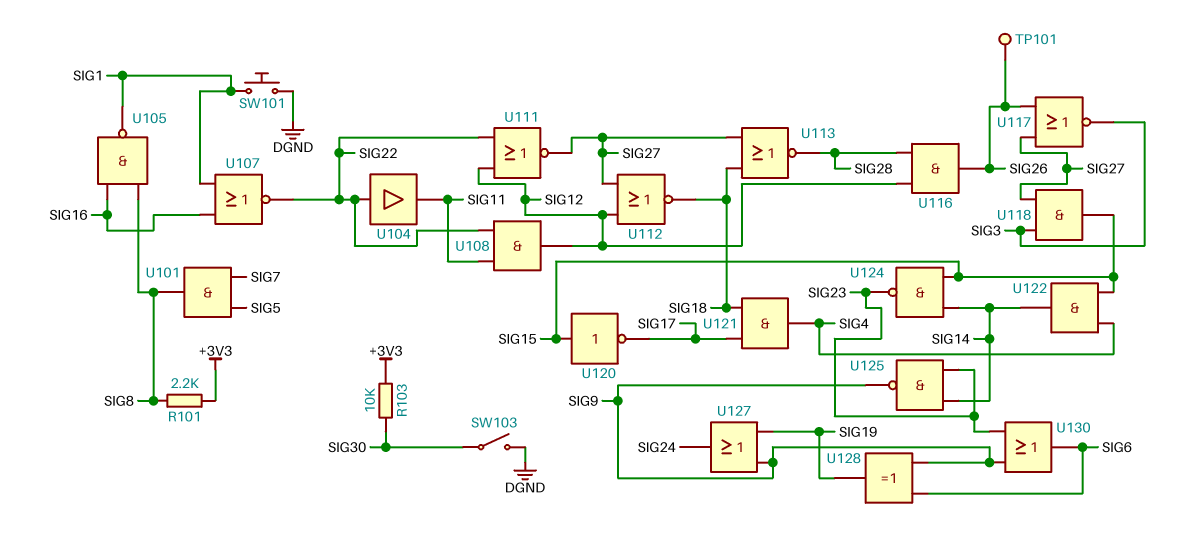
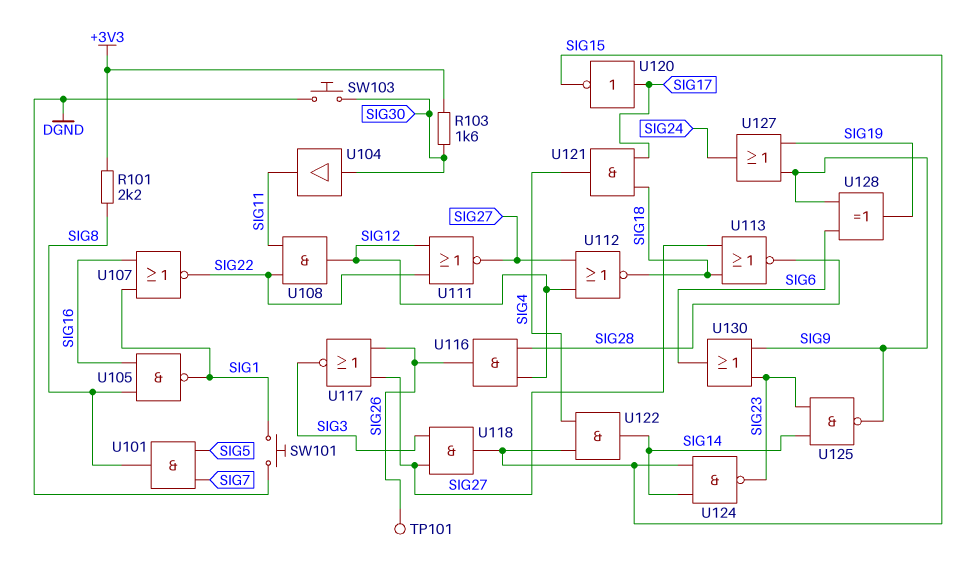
R103: 10k (+3V3, SIG30) -> 1.6k (+3V3, SIG30)
SW103: switch (DGND, SIG30) -> button (DGND, SIG30)
U104: buffer (in SIG22, out SIG11) -> buffer (in SIG30, out SIG11)
U120: NOT (in SIG15, out SIG17) -> NOT (in SIG17, out SIG15)

